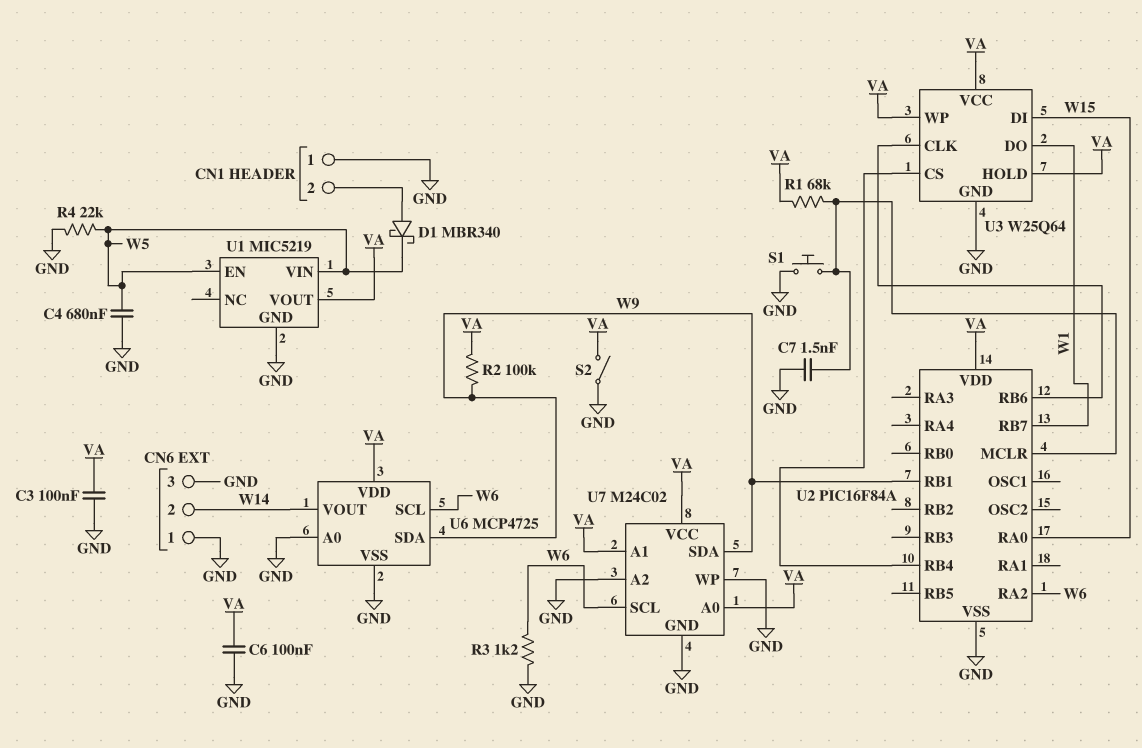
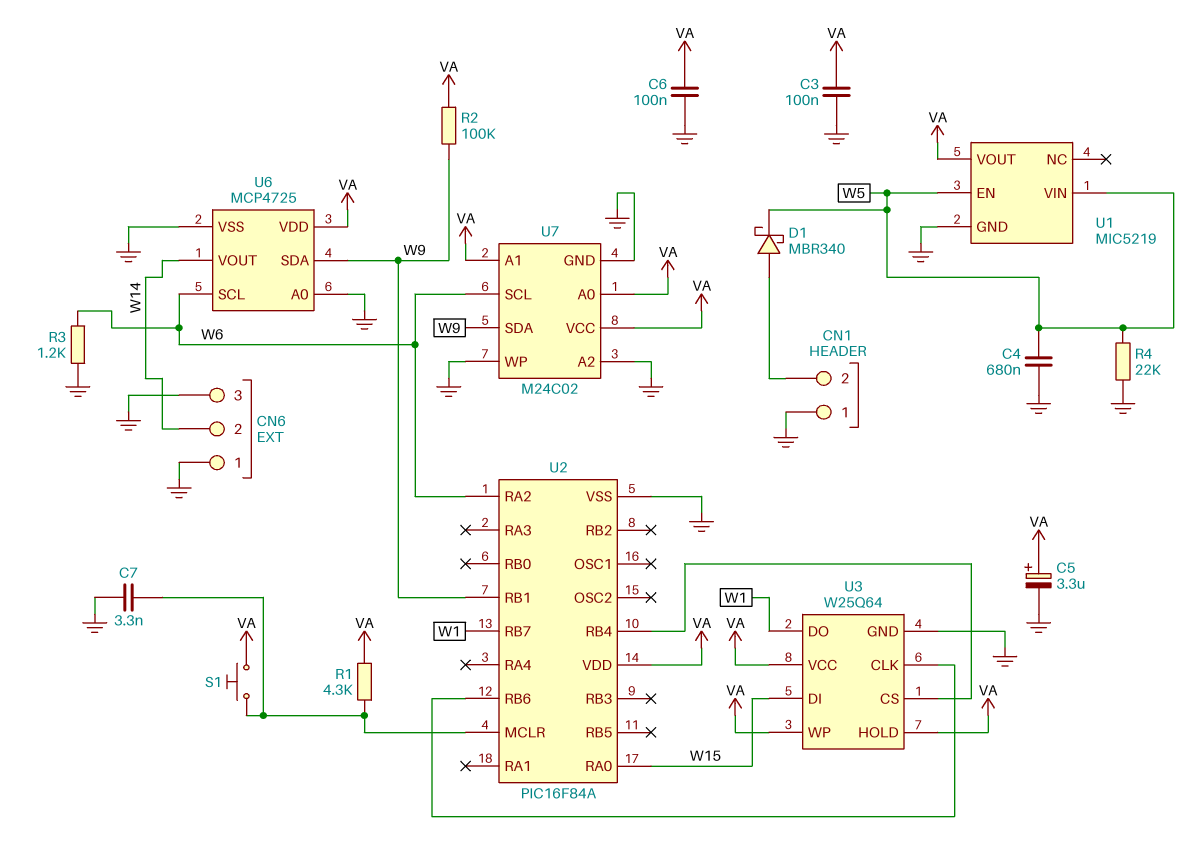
C5: none -> 3.3uF (plus VA, minus GND)
C7: 1.5nF (GND, U2/MCLR) -> 3.3nF (GND, U2/MCLR)
R1: 68k (U2/MCLR, VA) -> 4.3k (U2/MCLR, VA)
S1: button (GND, U2/MCLR) -> button (U2/MCLR, VA)
S2: switch (GND, VA) -> none

